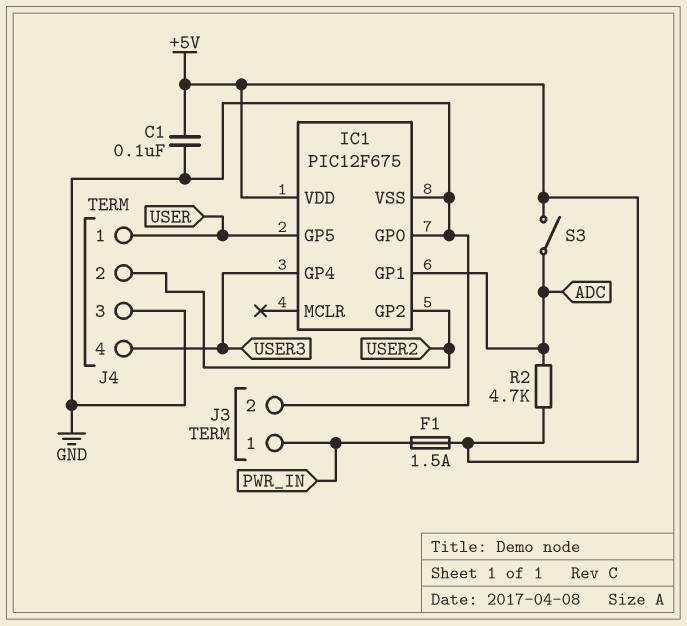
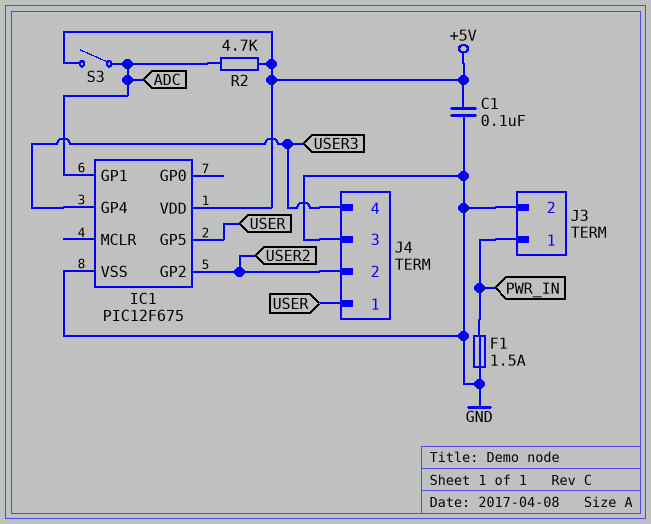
F1: 1.5A (+5V, PWR_IN) -> 1.5A (GND, PWR_IN)
IC1 pin GP0: GND -> none

